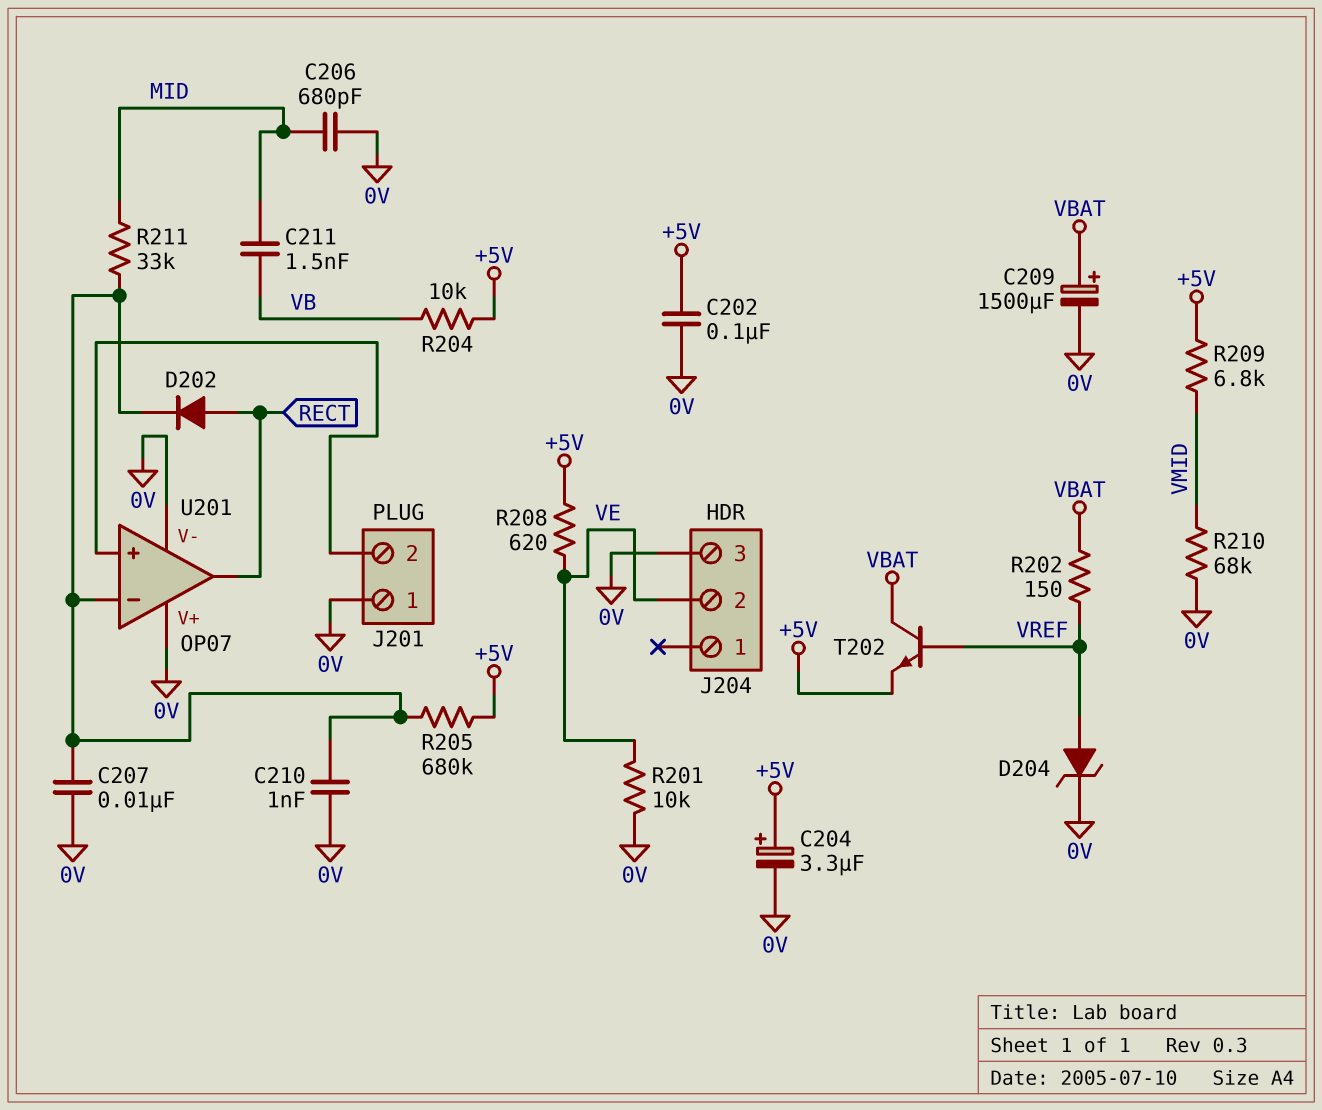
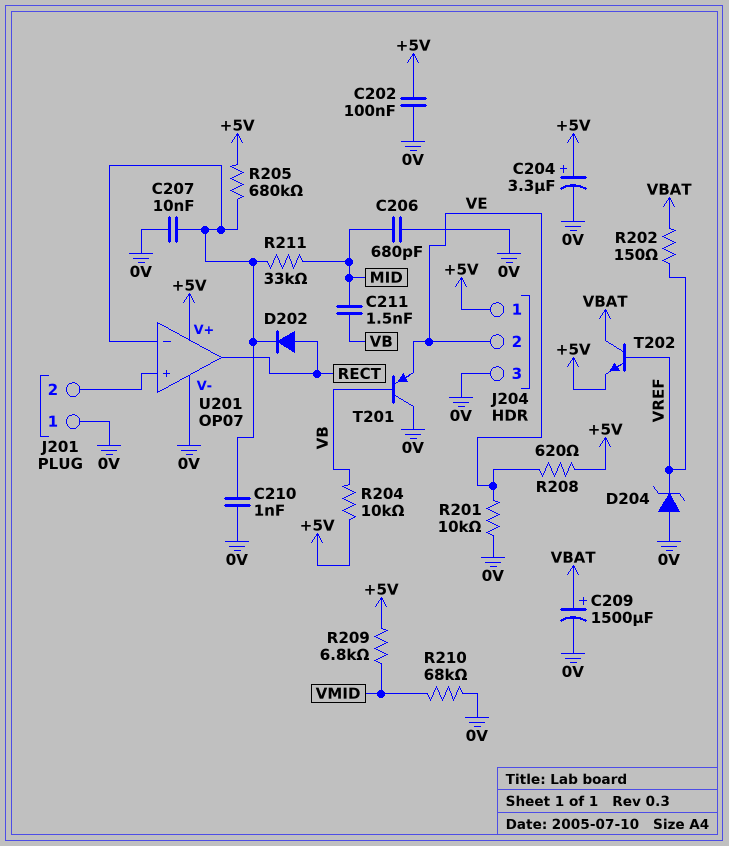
D204: zener (A VREF, K 0V) -> zener (A 0V, K VREF)
J204 pin 1: none -> +5V
T201: none -> PNP (B VB, C 0V, E VE)
U201 pin V+: 0V -> +5V

